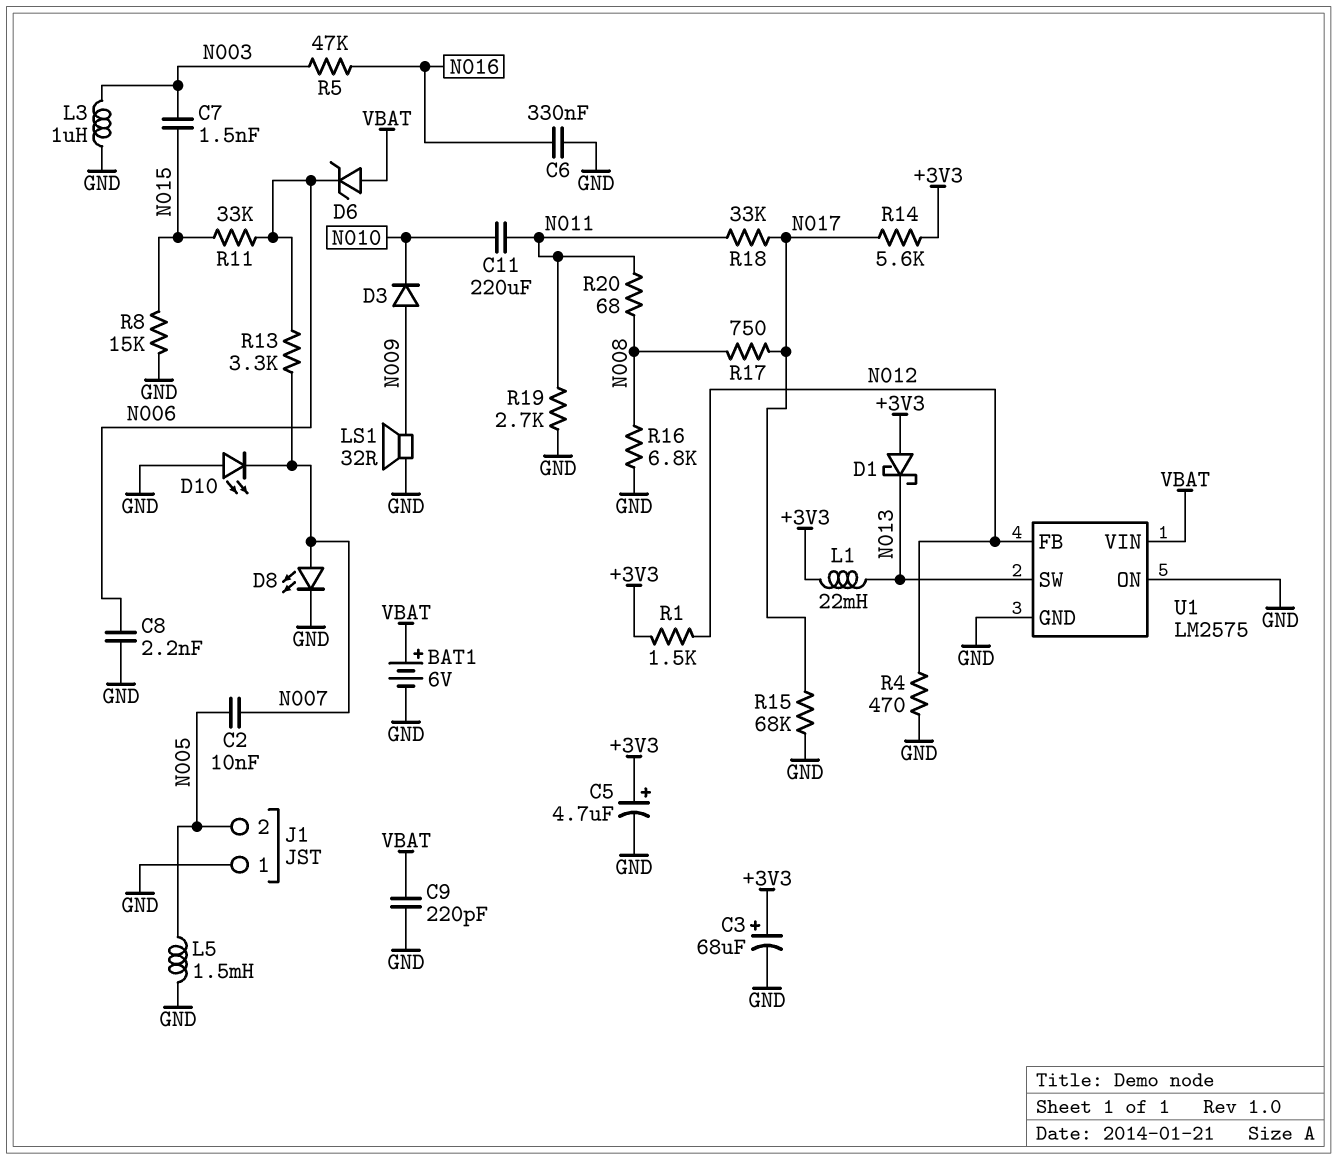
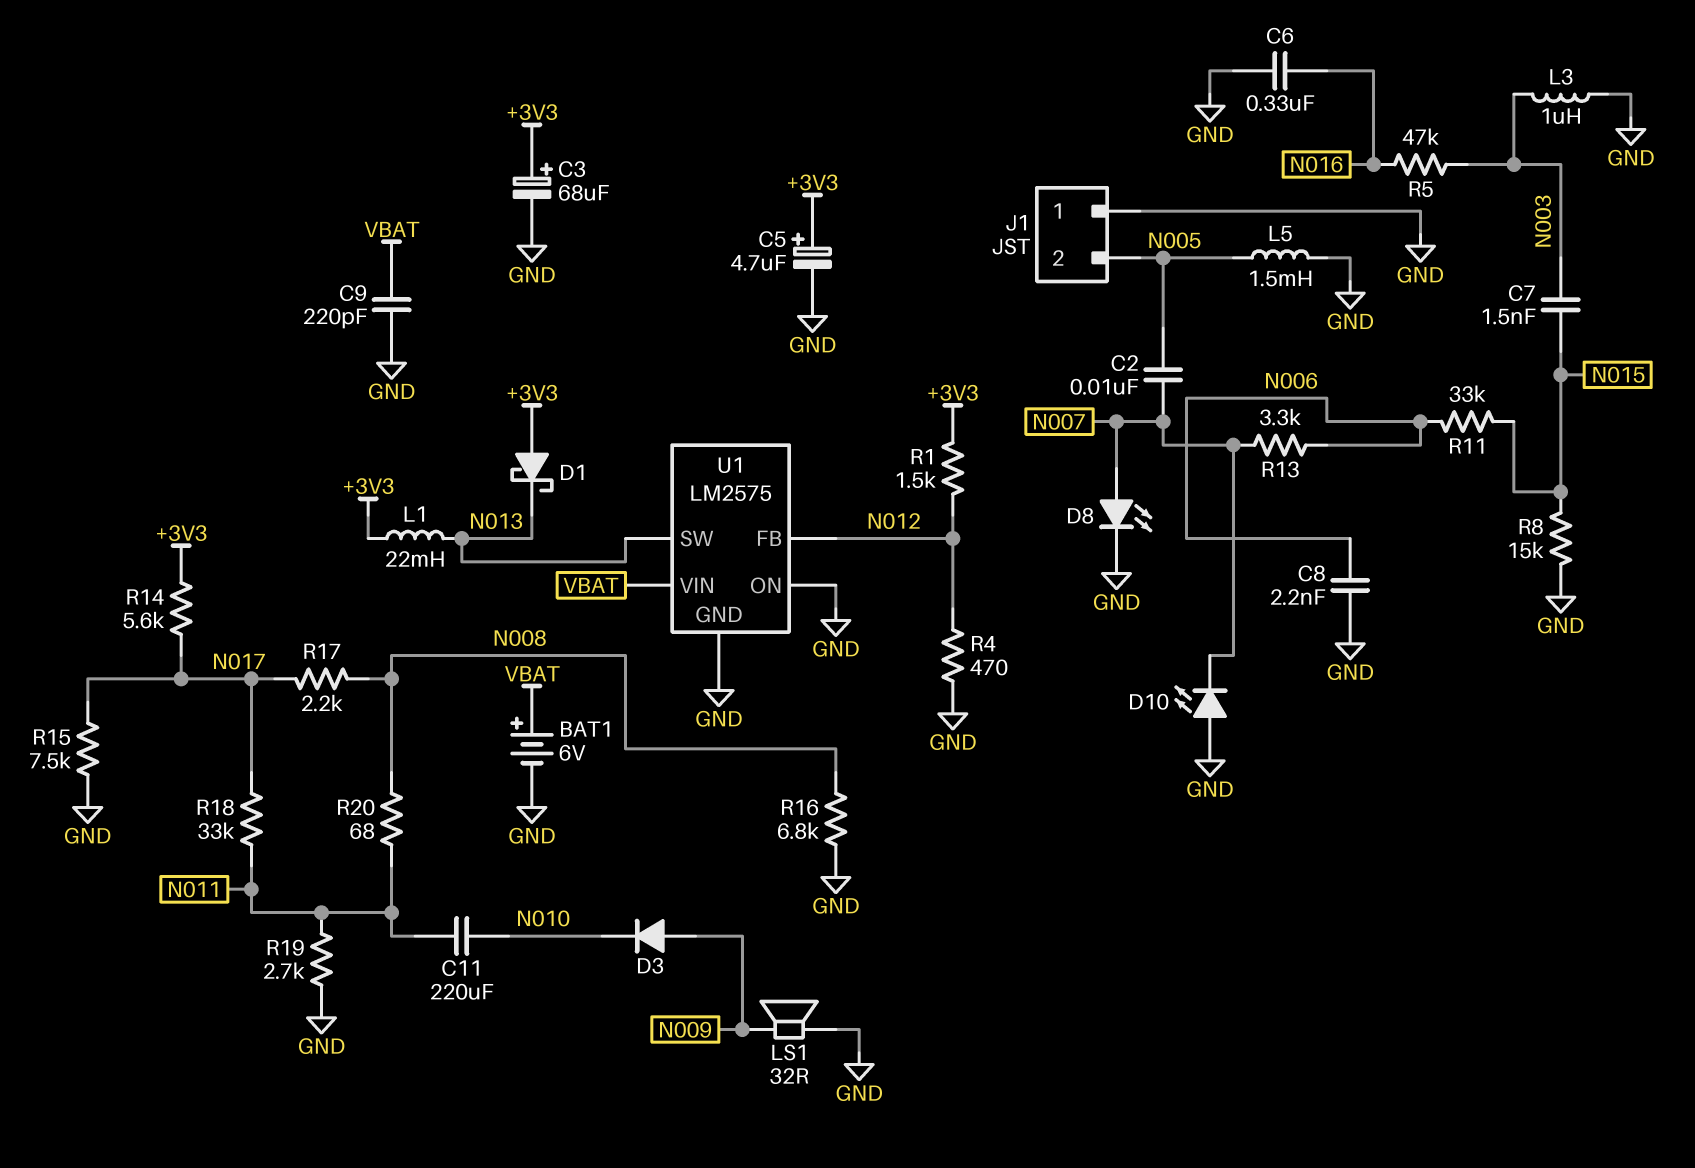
D6: zener (A VBAT, K N006) -> none
R15: 68k (GND, N017) -> 7.5k (GND, N017)
R17: 750 (N008, N017) -> 2.2k (N008, N017)

